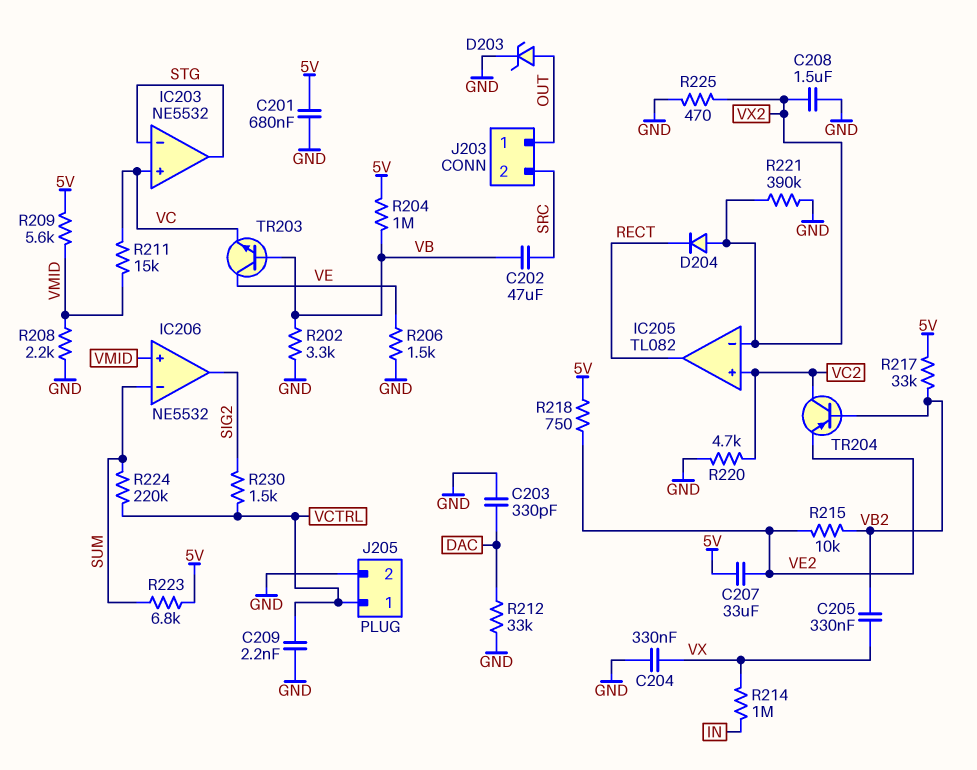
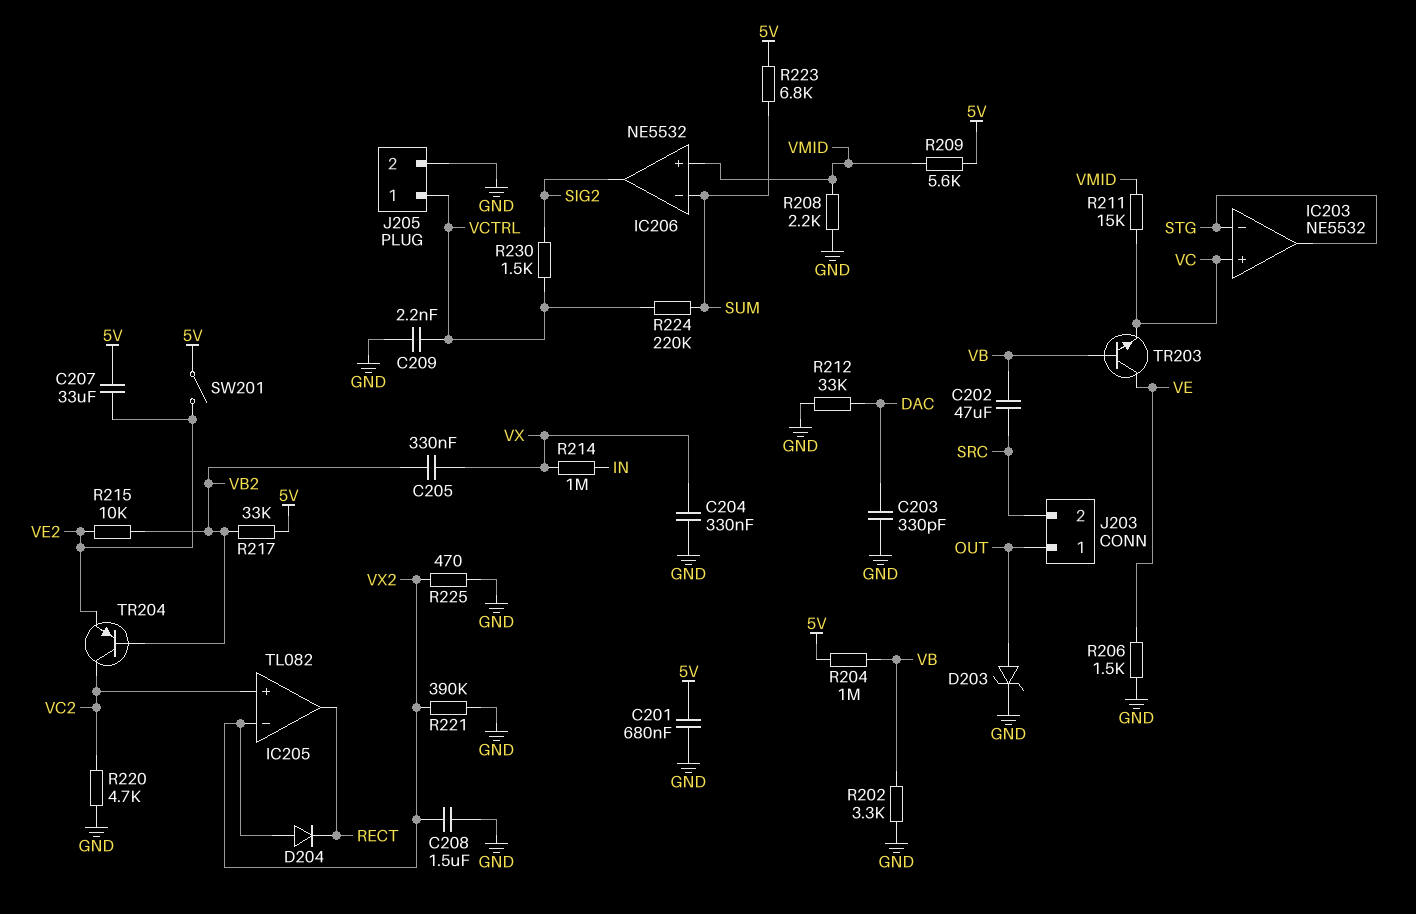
R218: 750 (5V, VE2) -> none
SW201: none -> switch (5V, VE2)

